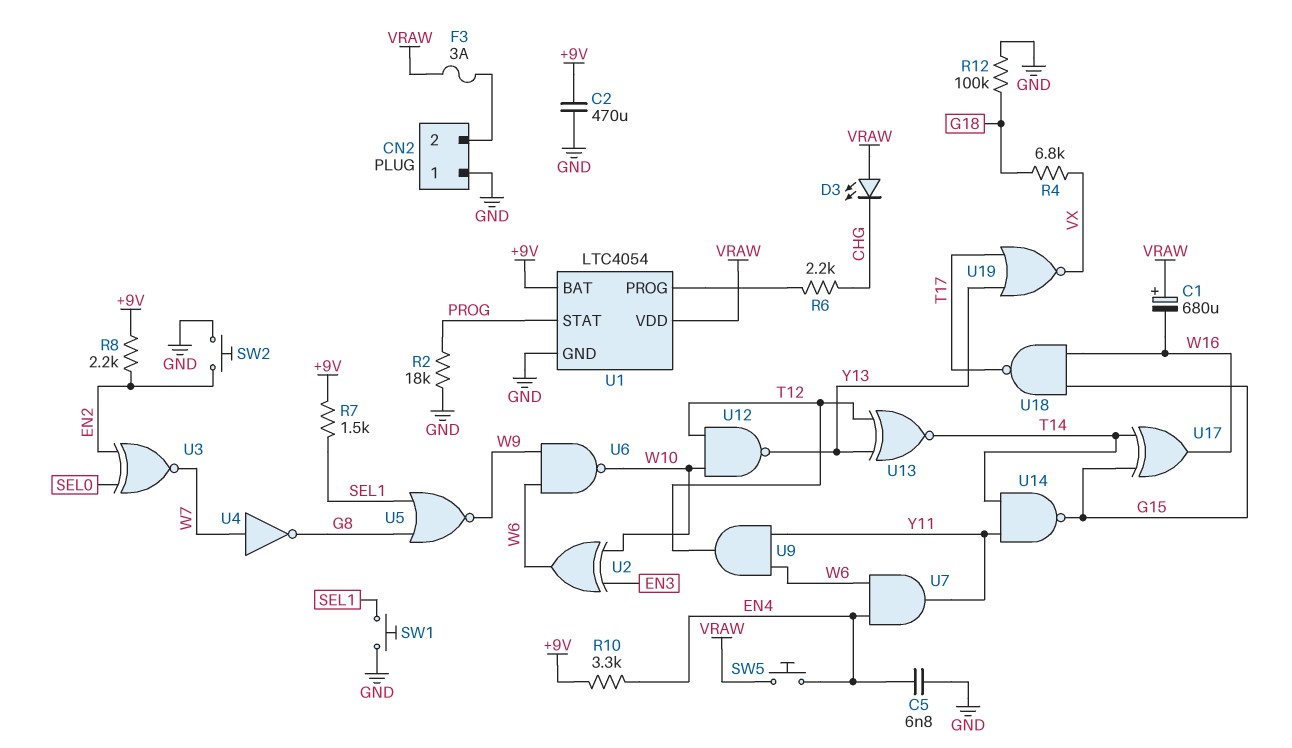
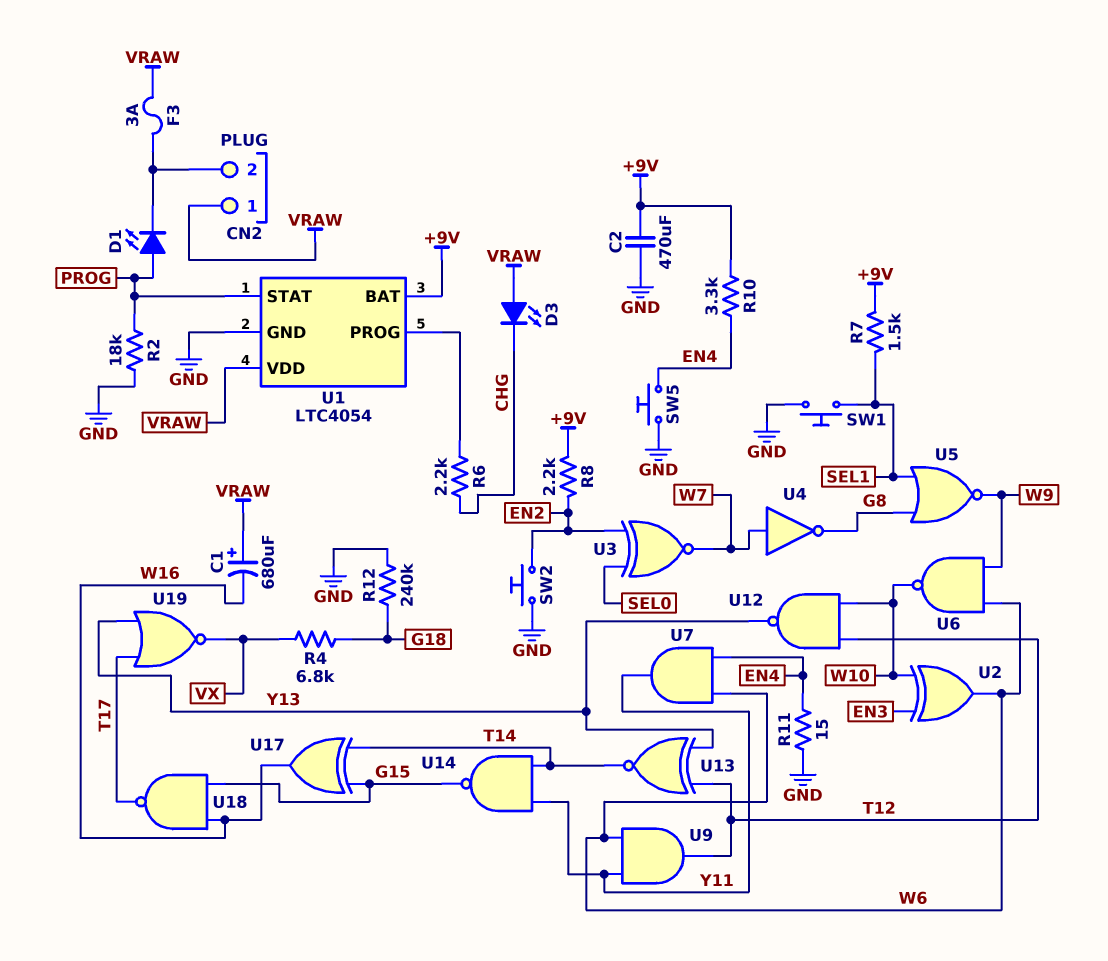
C5: 6.8nF (EN4, GND) -> none
CN2 pin 1: GND -> VRAW
D1: none -> LED (A PROG, K CN2/2)
R11: none -> 15 (EN4, GND)
R12: 100k (G18, GND) -> 240k (G18, GND)
SW5: button (EN4, VRAW) -> button (EN4, GND)

